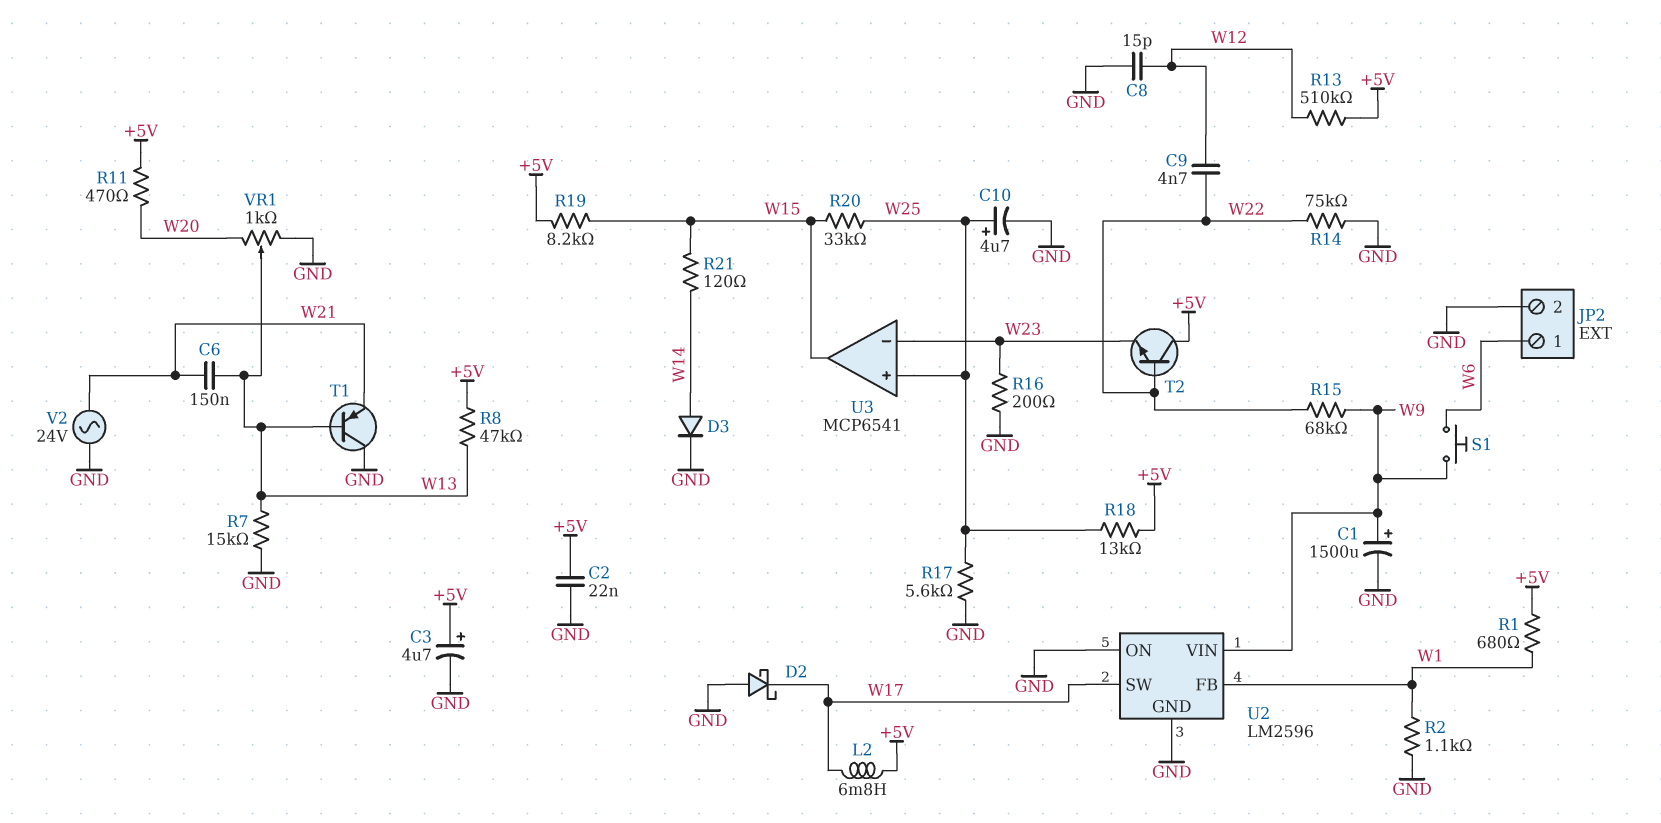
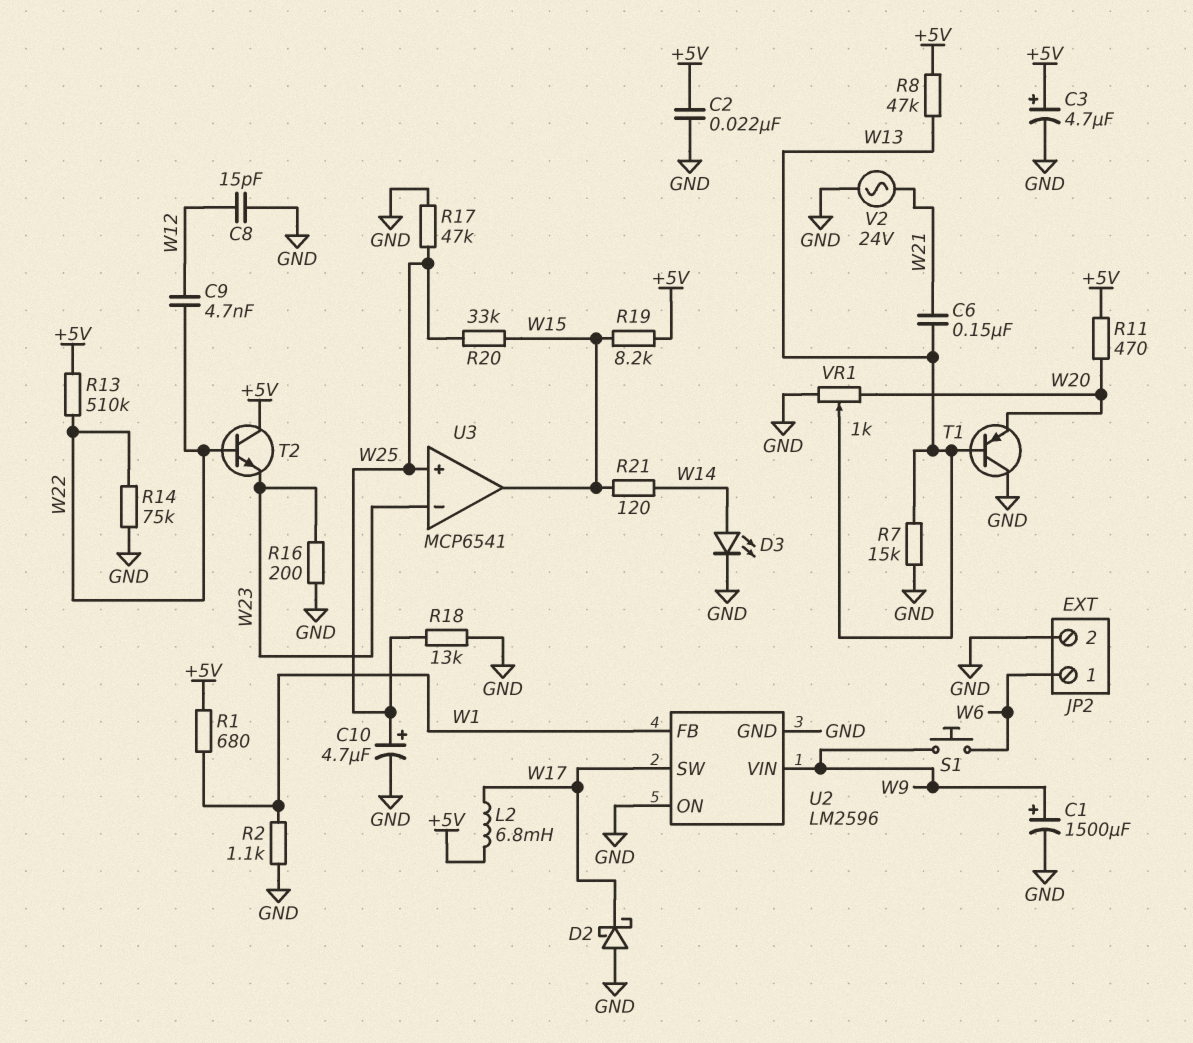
D3: diode (A W14, K GND) -> LED (A W14, K GND)
R13: 510k (+5V, W12) -> 510k (+5V, W22)
R15: 68k (W9, W22) -> none
R17: 5.6k (GND, W25) -> 47k (GND, W25)
R18: 13k (+5V, W25) -> 13k (GND, W25)
T1: PNP (B W13, C GND, E W21) -> PNP (B W13, C GND, E W20)

